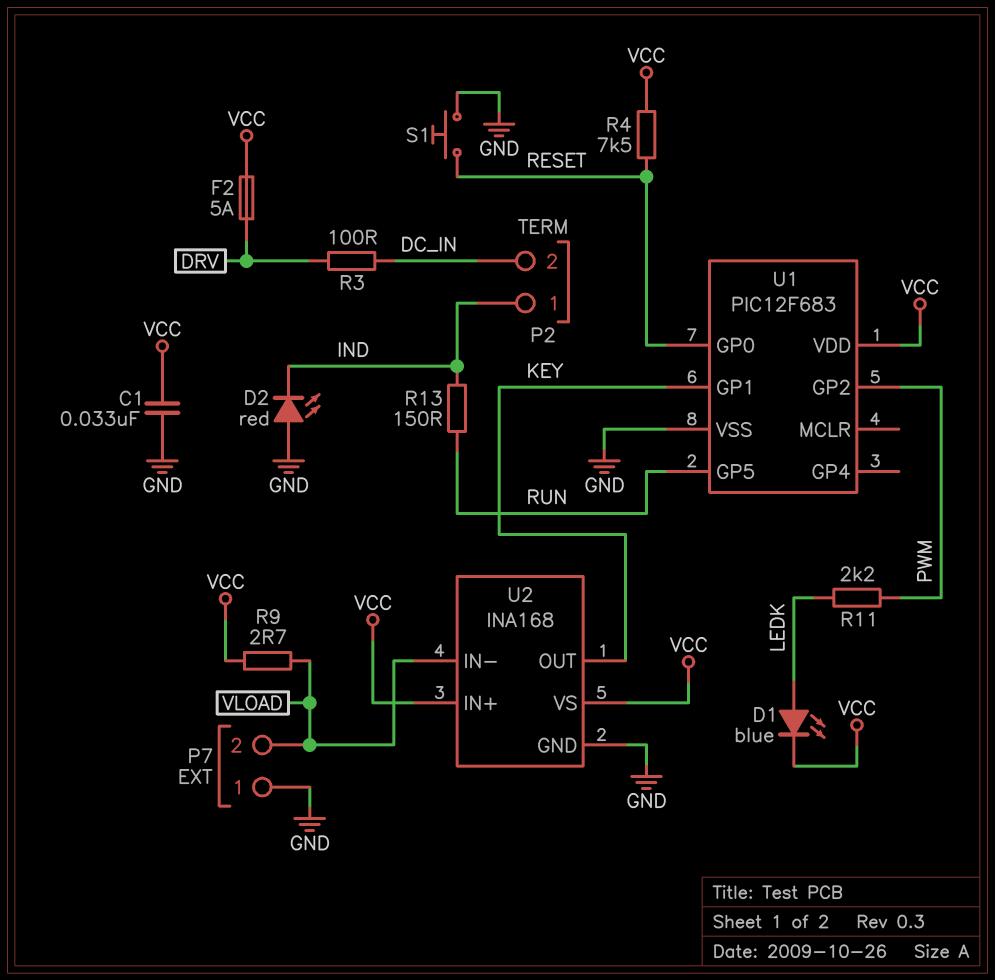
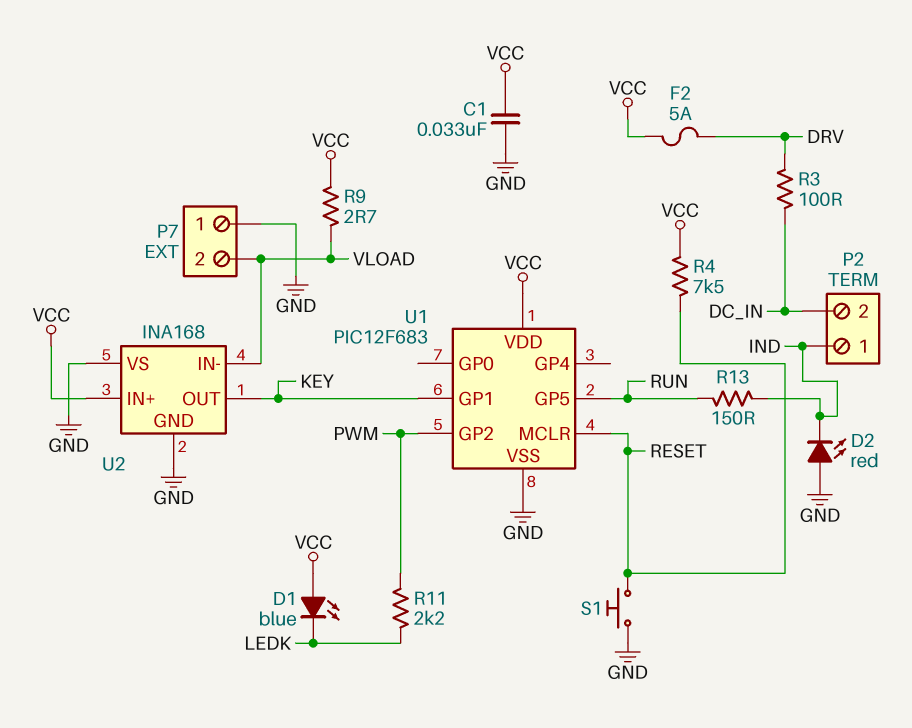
D1: LED blue (A LEDK, K VCC) -> LED blue (A VCC, K LEDK)
U1 pin GP0: RESET -> none
U1 pin MCLR: none -> RESET
U2 pin VS: VCC -> GND

